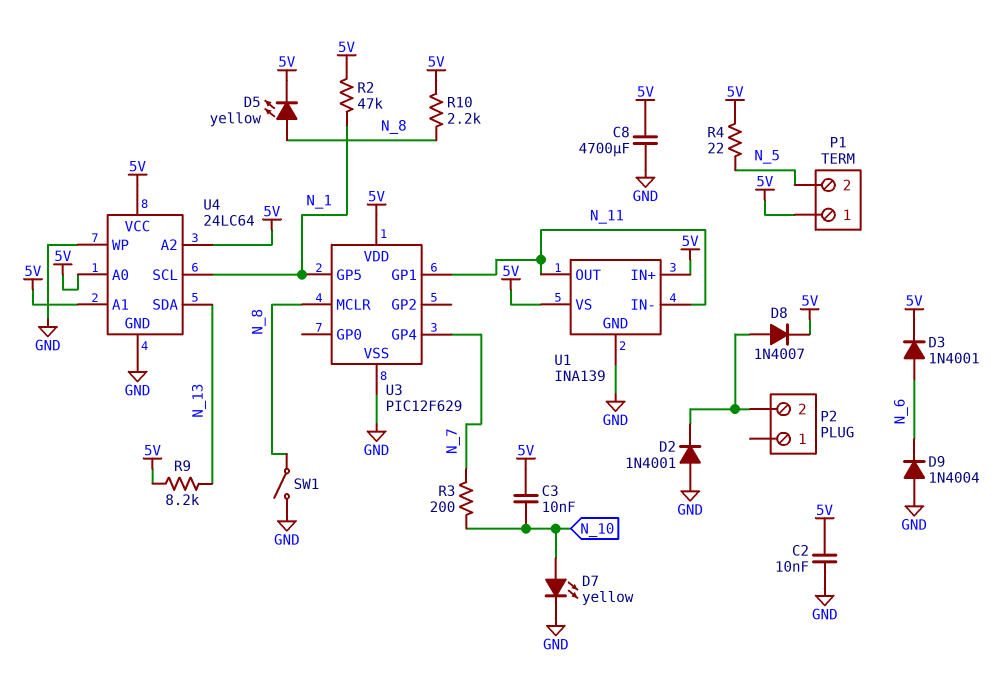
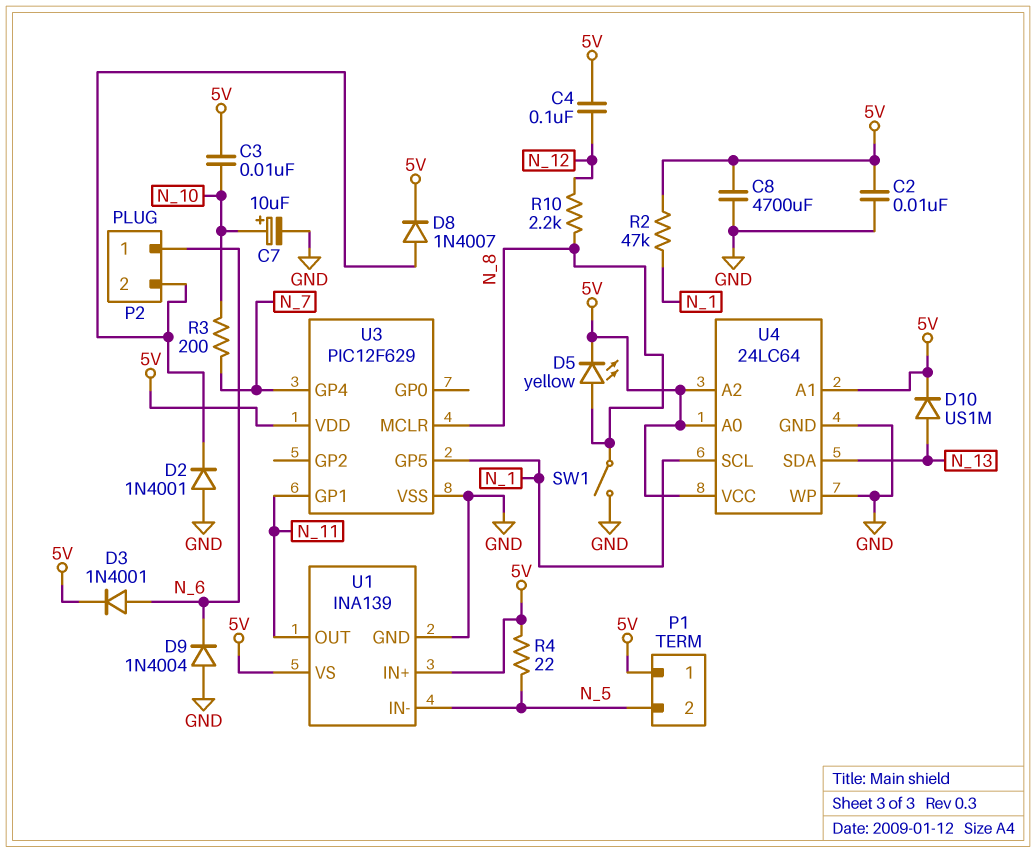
C4: none -> 100nF (5V, N_12)
C7: none -> 10uF (plus N_10, minus GND)
D7: LED yellow (A N_10, K GND) -> none
D10: none -> diode US1M (A N_13, K 5V)
P2 pin 1: none -> N_6
R9: 8.2k (5V, N_13) -> none
R10: 2.2k (5V, N_8) -> 2.2k (N_8, N_12)
U1 pin IN-: N_11 -> N_5

